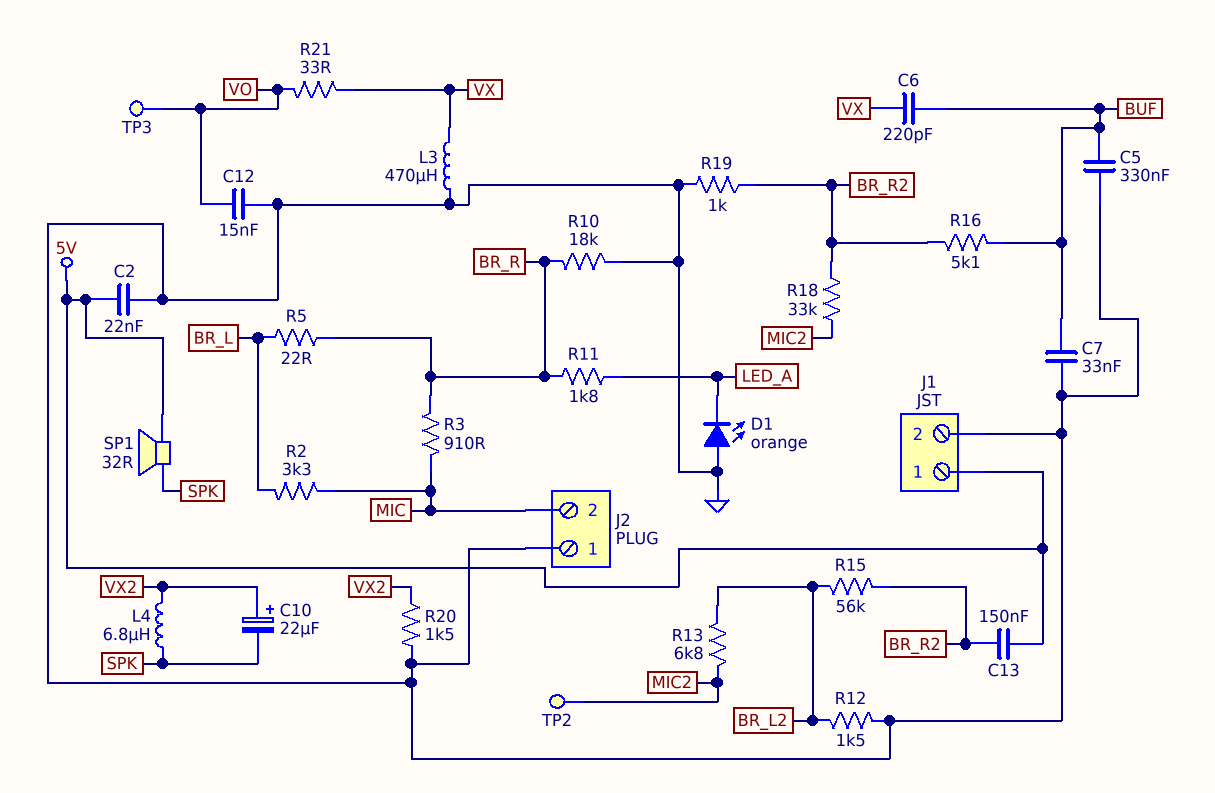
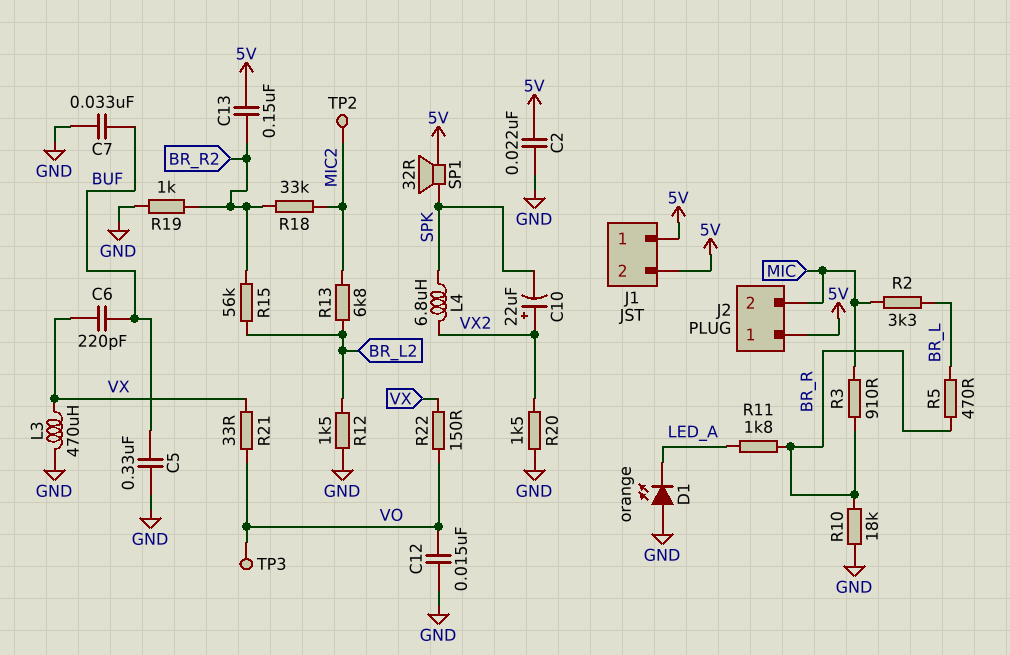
J1 pin 2: GND -> 5V
J2 pin 1: GND -> 5V
R5: 22 (BR_L, BR_R) -> 470 (BR_L, BR_R)
R16: 5.1k (BR_R2, BUF) -> none
R22: none -> 150 (VO, VX)

